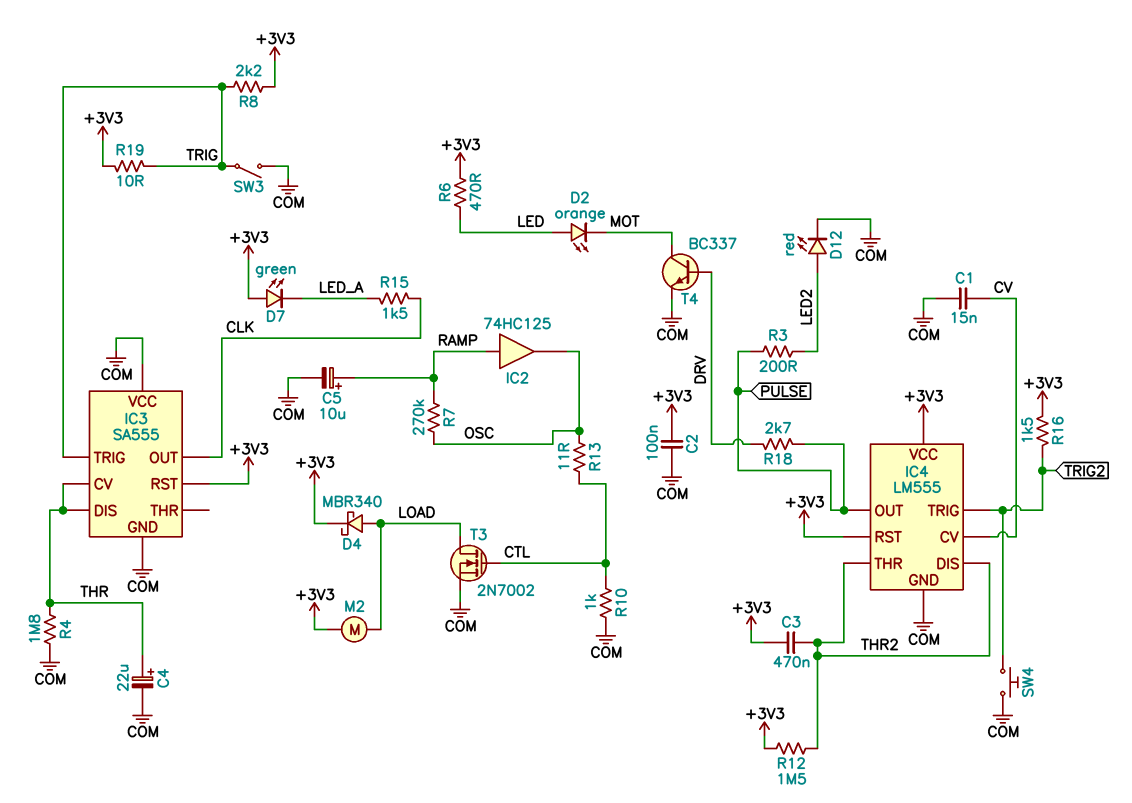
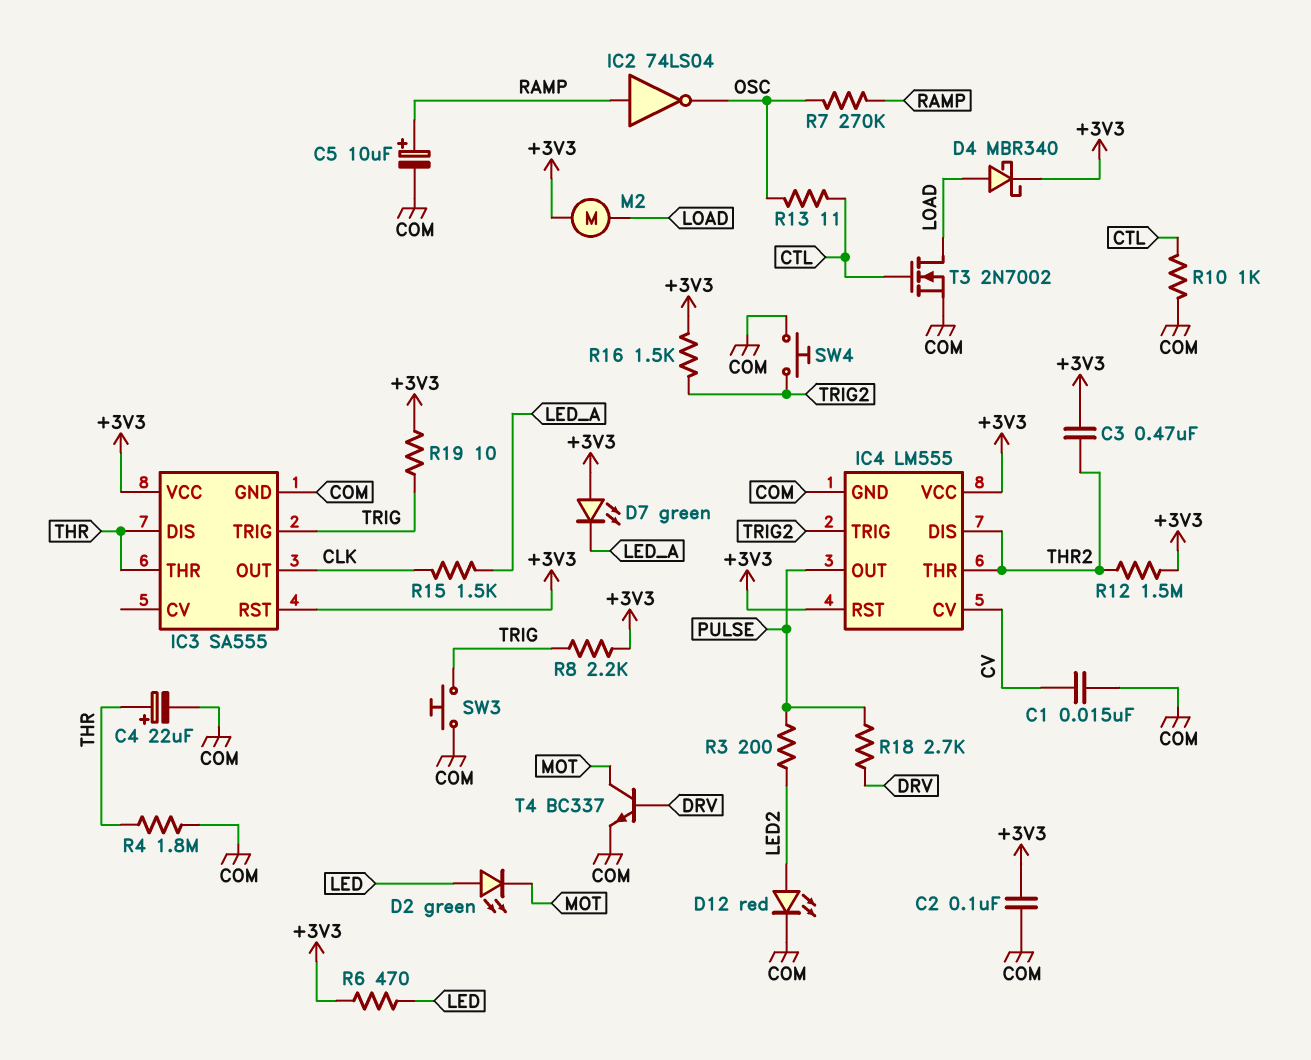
D2: LED orange (A LED, K MOT) -> LED green (A LED, K MOT)
IC2: buffer 74HC125 (in RAMP, out OSC) -> NOT 74LS04 (in RAMP, out OSC)
IC3 pin CV: THR -> none
IC3 pin THR: none -> THR
IC3 pin VCC: COM -> +3V3
SW3: switch (COM, TRIG) -> button (COM, TRIG)

